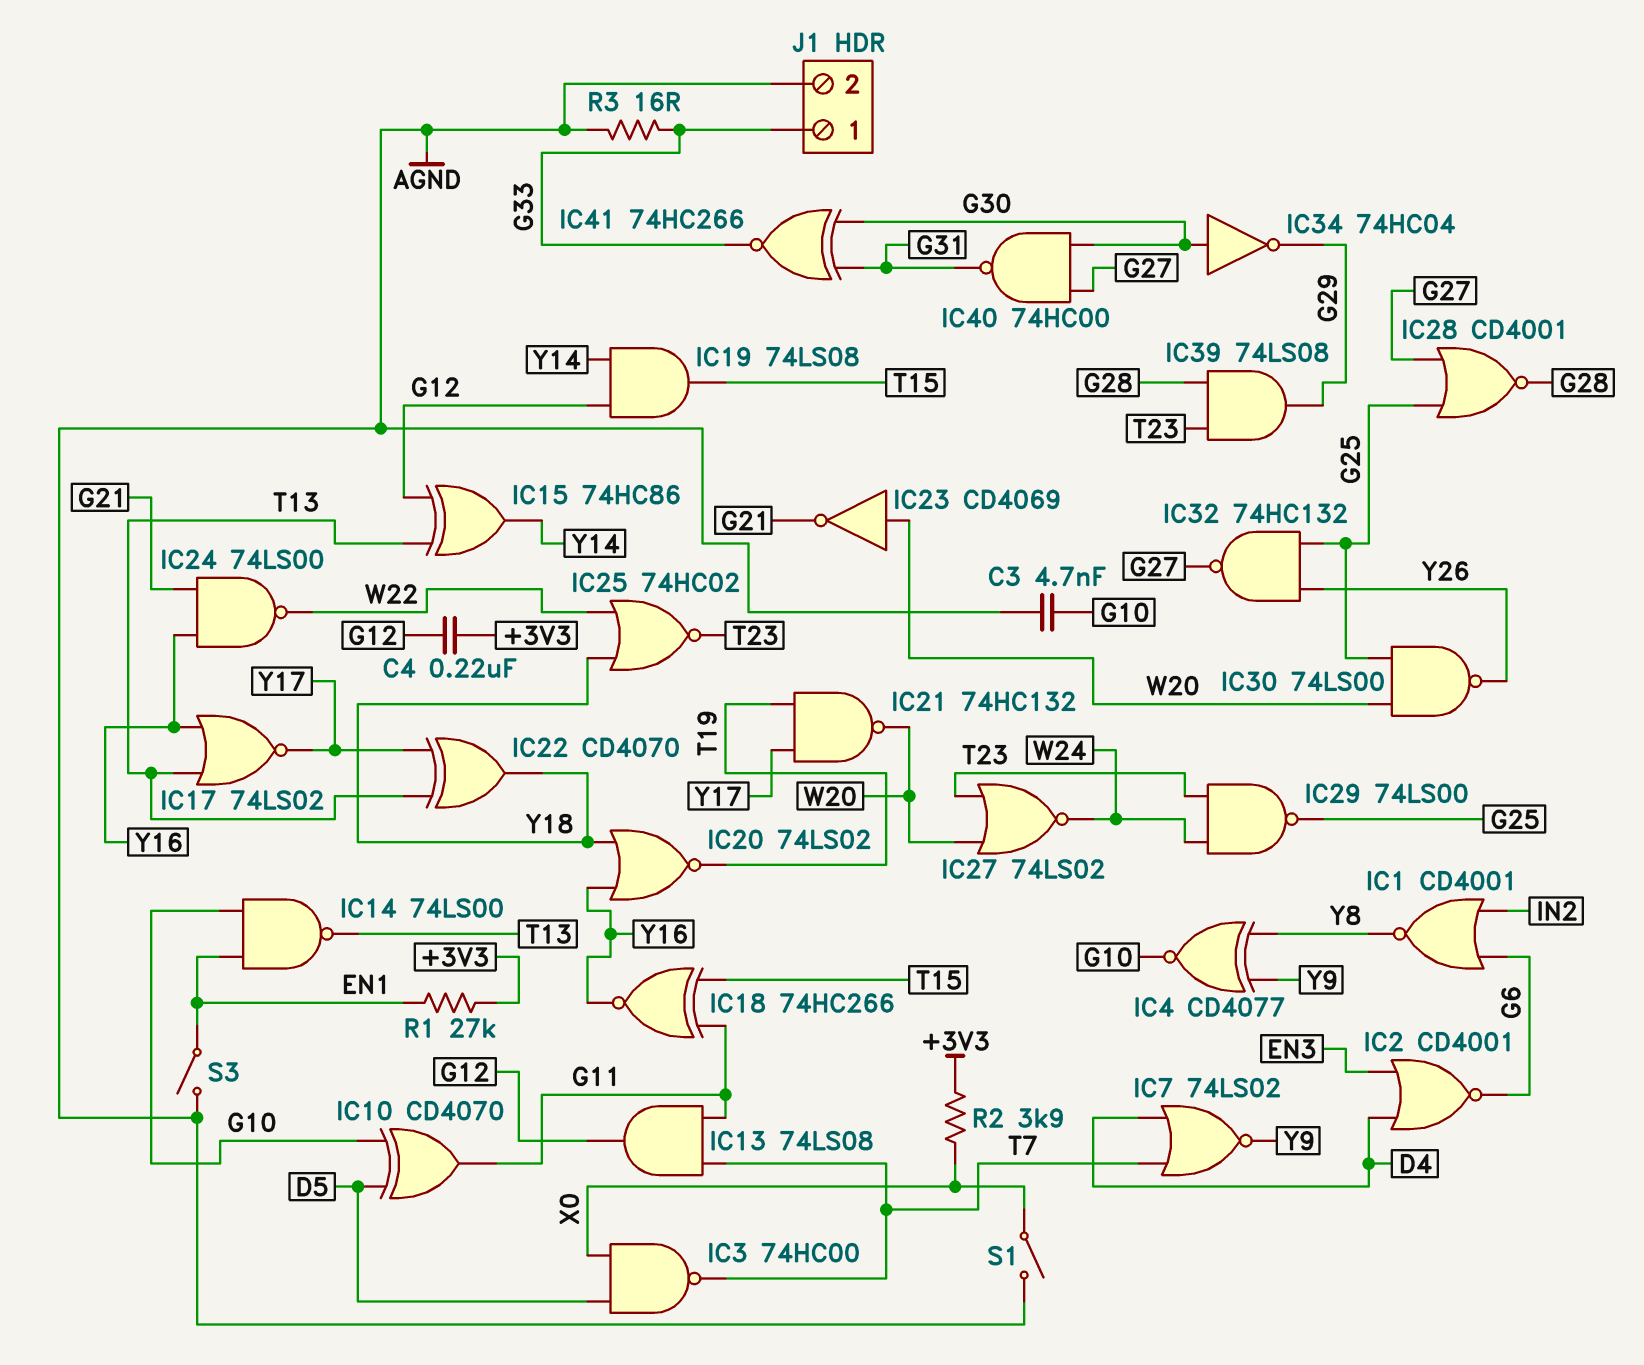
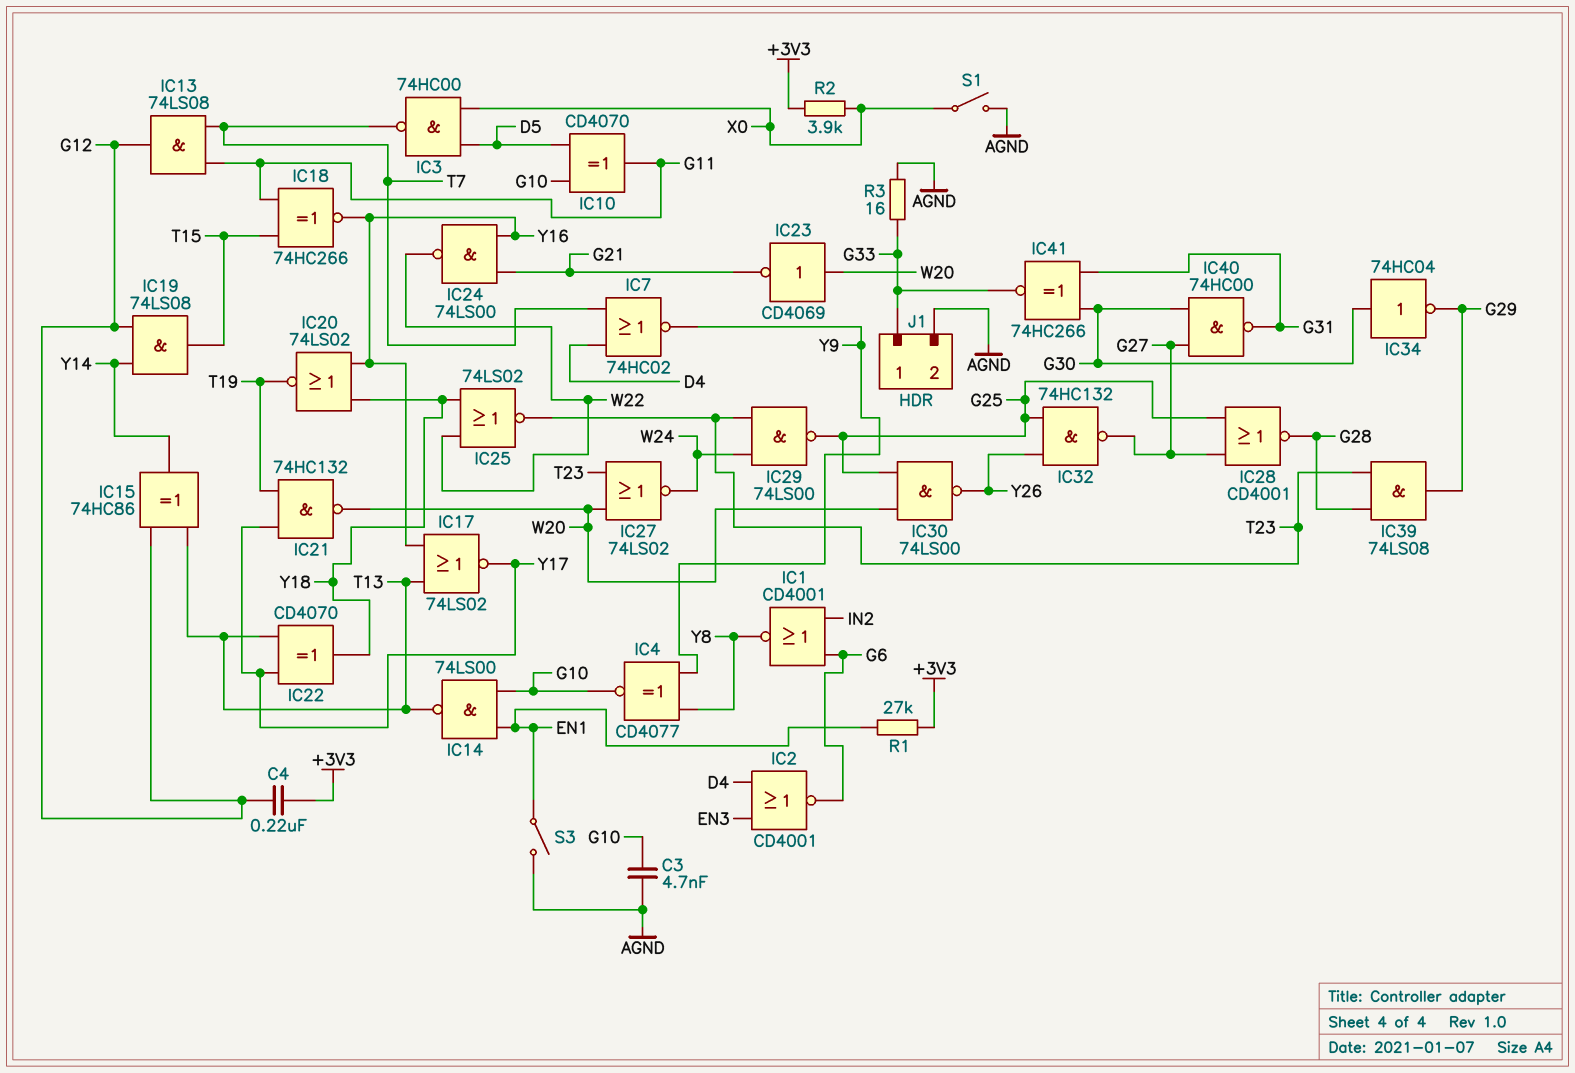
IC7: NOR 74LS02 (in D4, in T7, out Y9) -> NOR 74HC02 (in D4, in T7, out Y9)
IC25: NOR 74HC02 (in W22, in Y18, out T23) -> NOR 74LS02 (in W22, in Y18, out T23)

